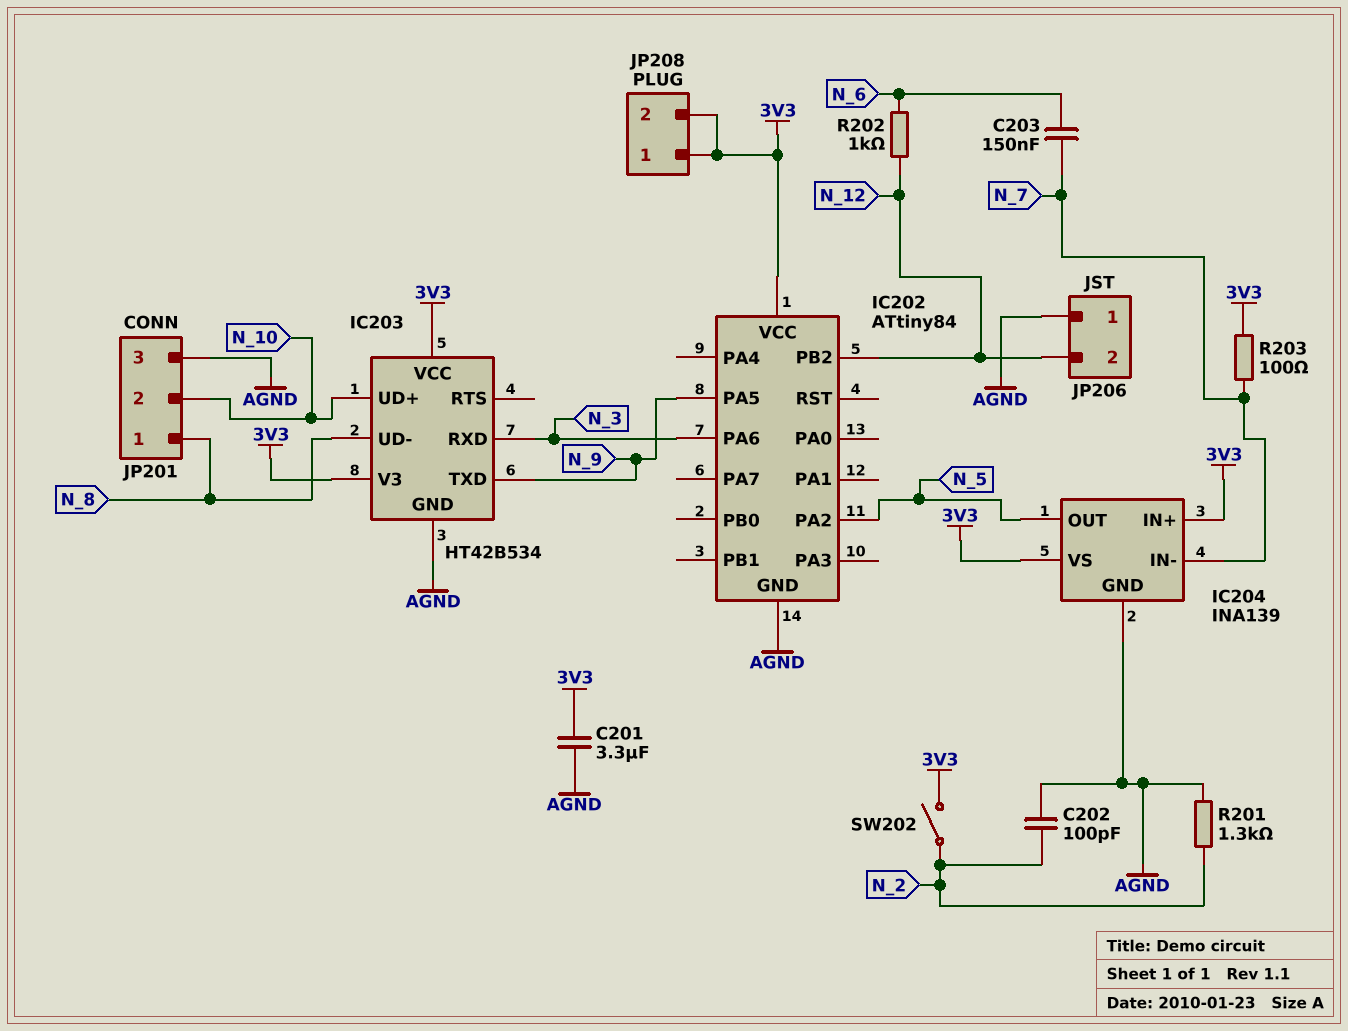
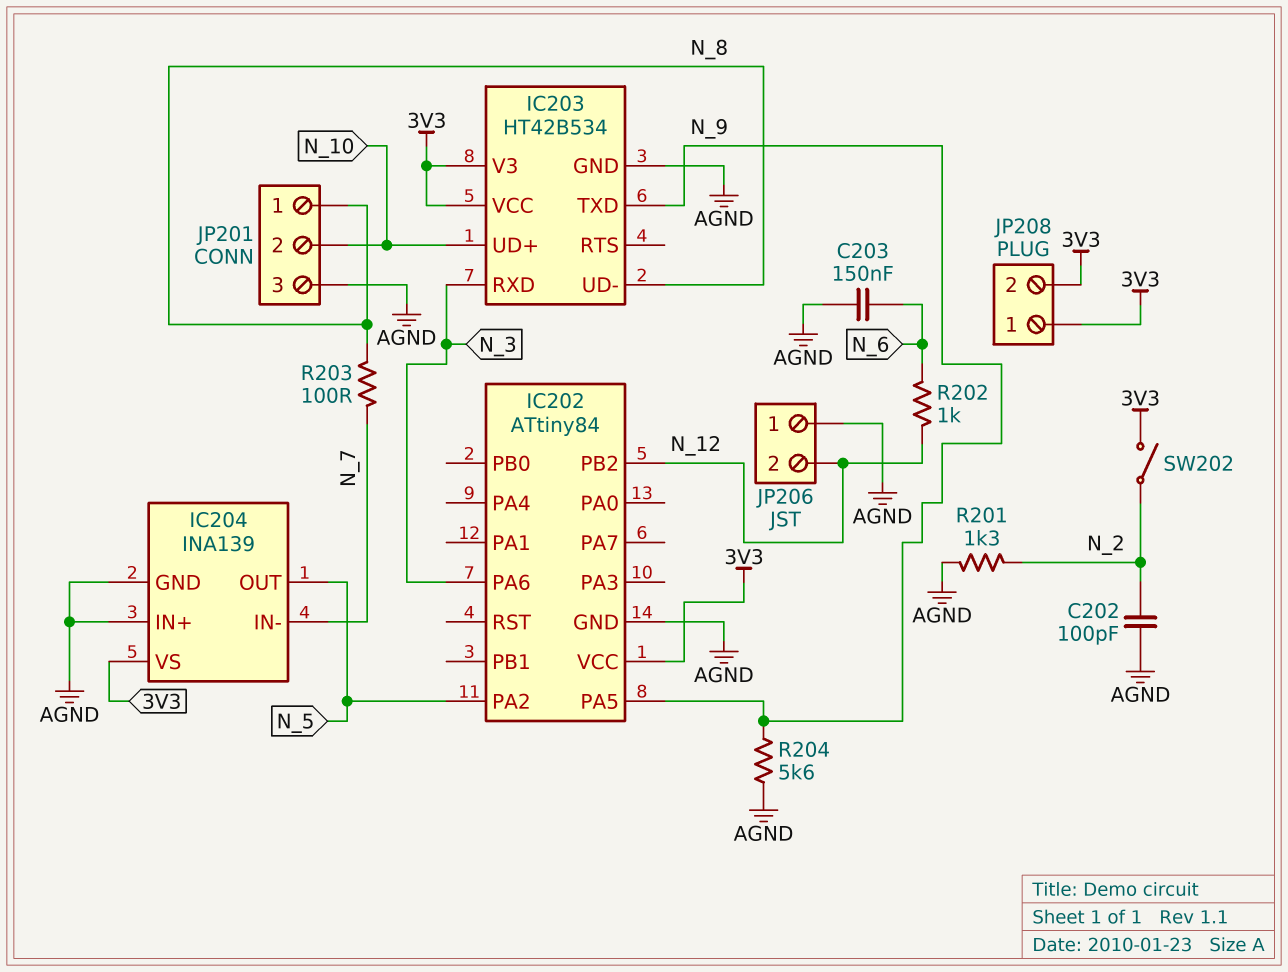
C201: 3.3uF (3V3, AGND) -> none
C203: 150nF (N_6, N_7) -> 150nF (AGND, N_6)
IC204 pin IN+: 3V3 -> AGND
R203: 100 (3V3, N_7) -> 100 (N_7, N_8)
R204: none -> 5.6k (AGND, N_9)

